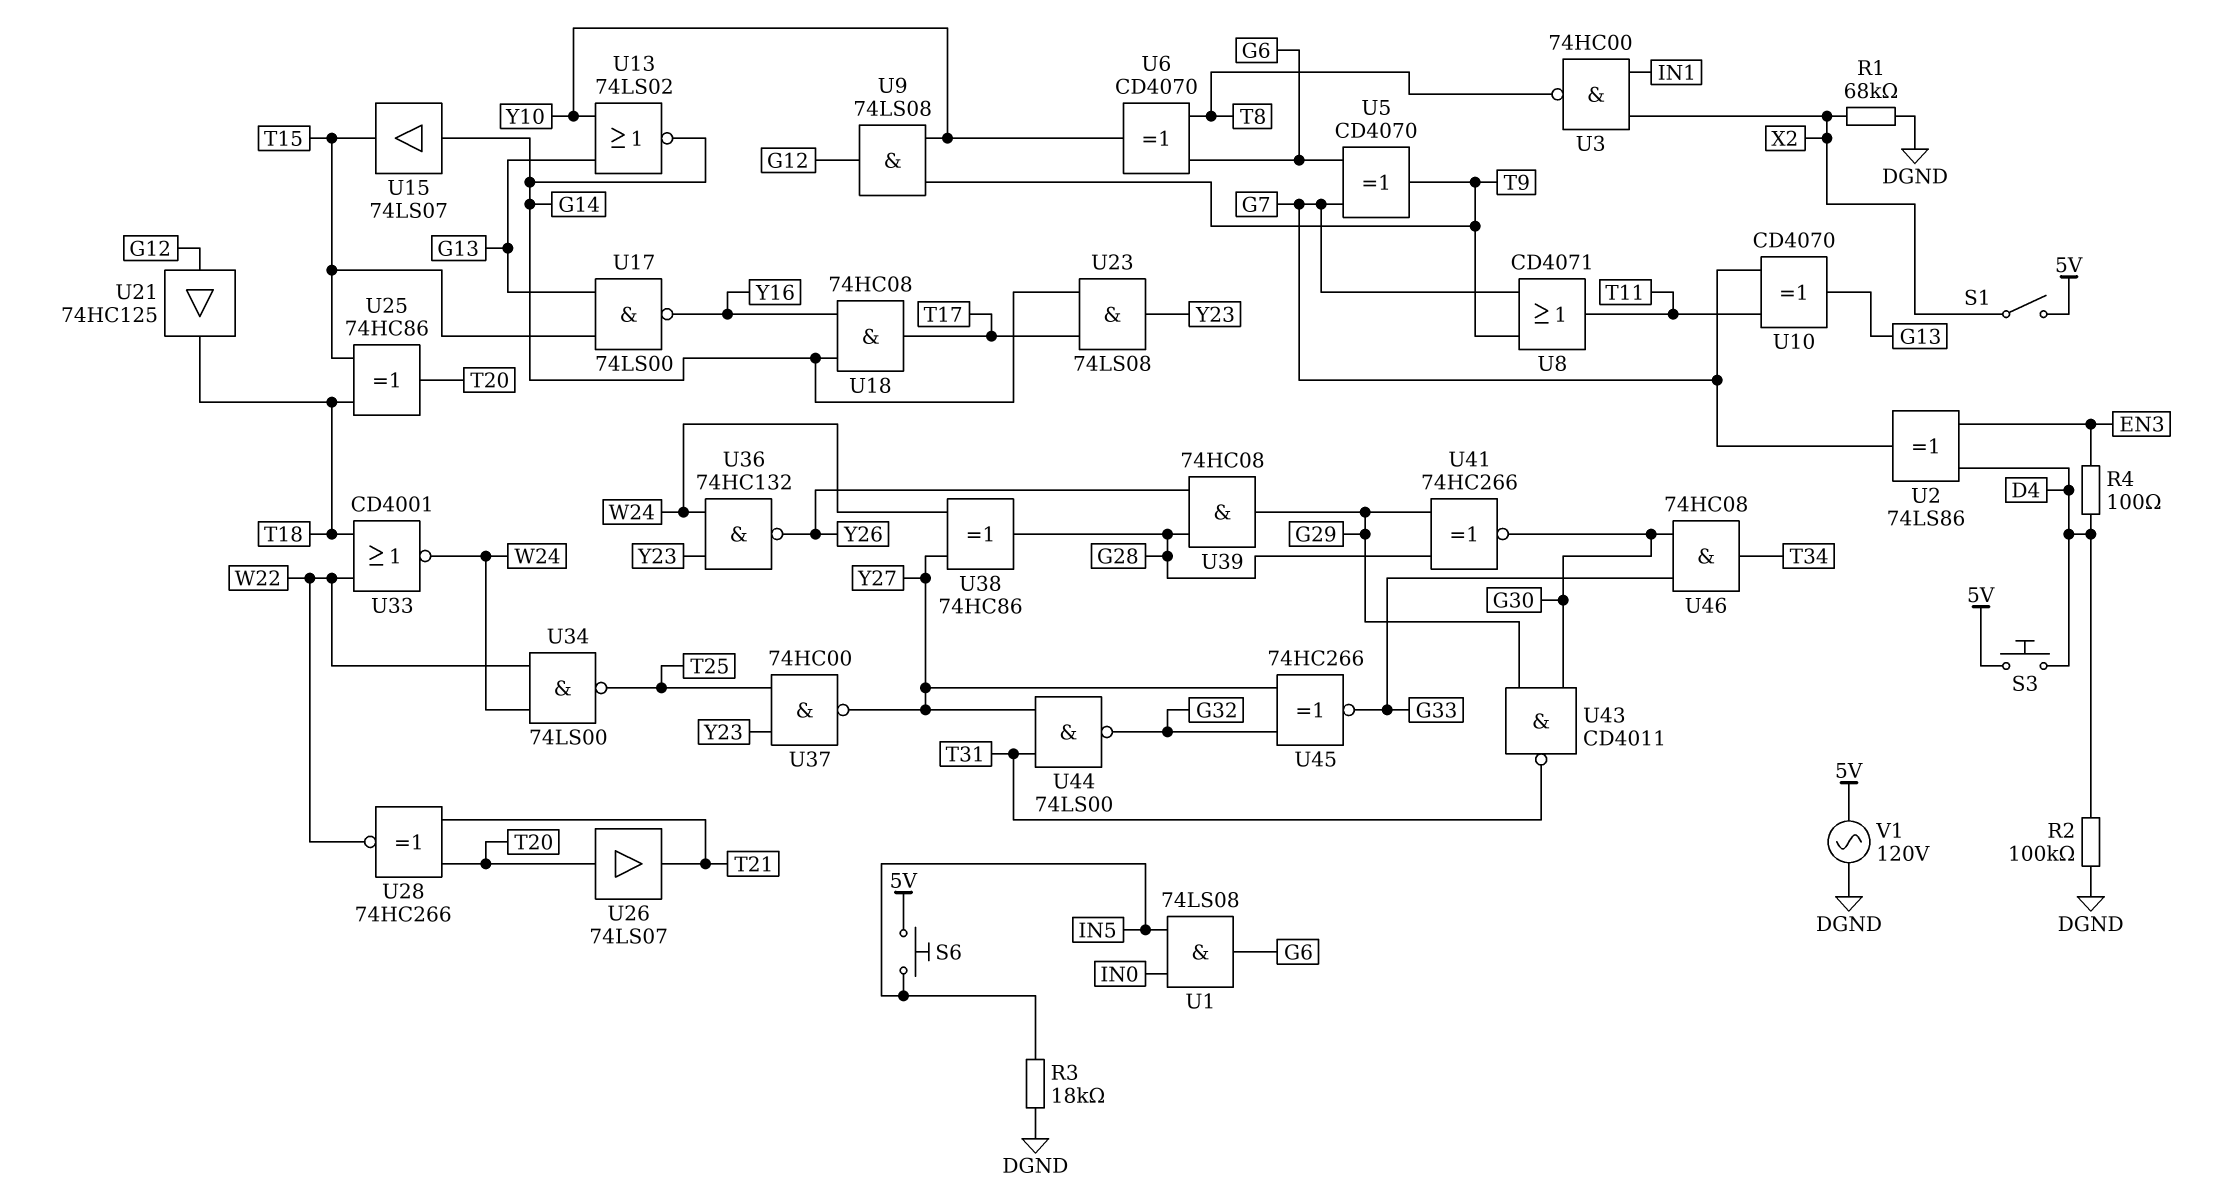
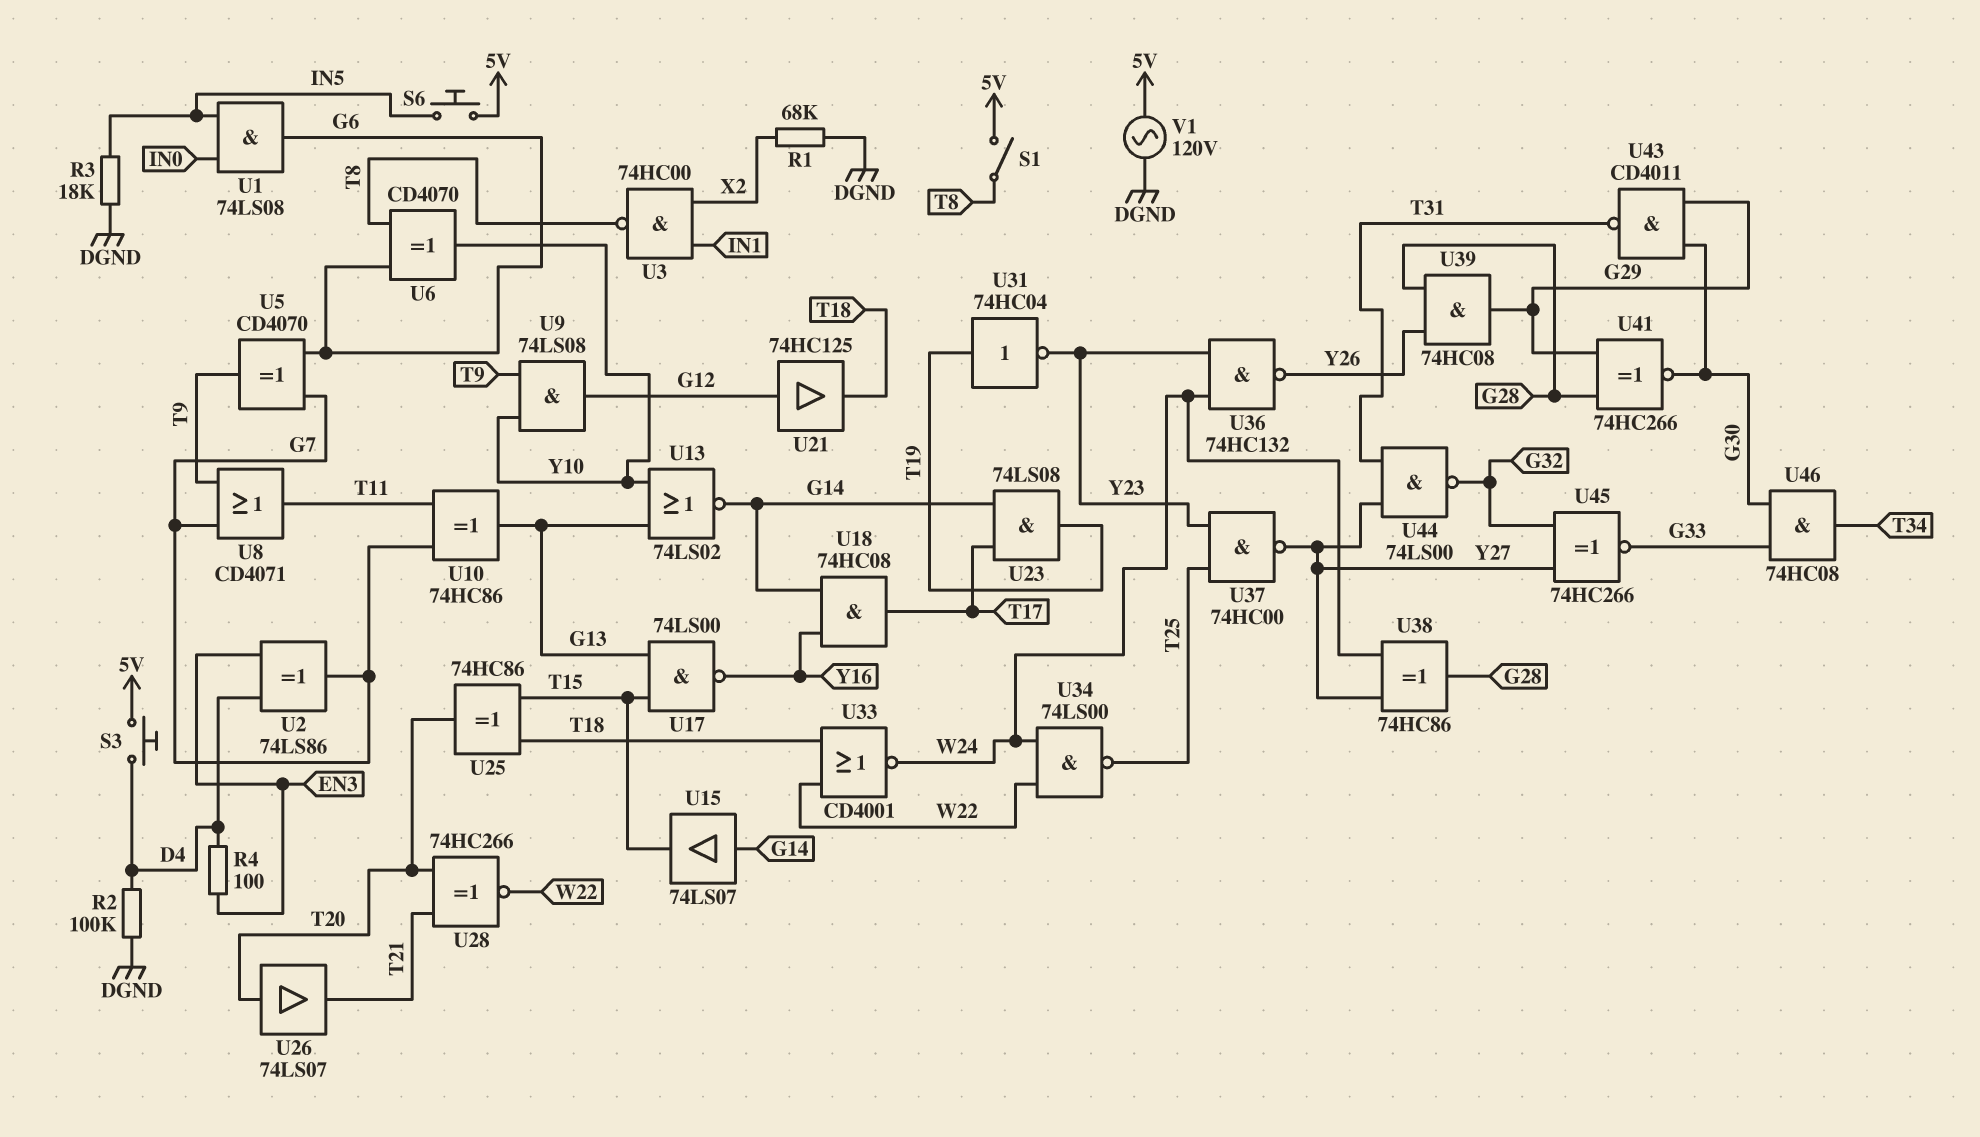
S1: switch (5V, X2) -> switch (5V, T8)
U10: XOR CD4070 (in G7, in T11, out G13) -> XOR 74HC86 (in G7, in T11, out G13)
U23: AND 74LS08 (in G14, in T17, out Y23) -> AND 74LS08 (in G14, in T17, out T19)
U31: none -> NOT 74HC04 (in T19, out Y23)

